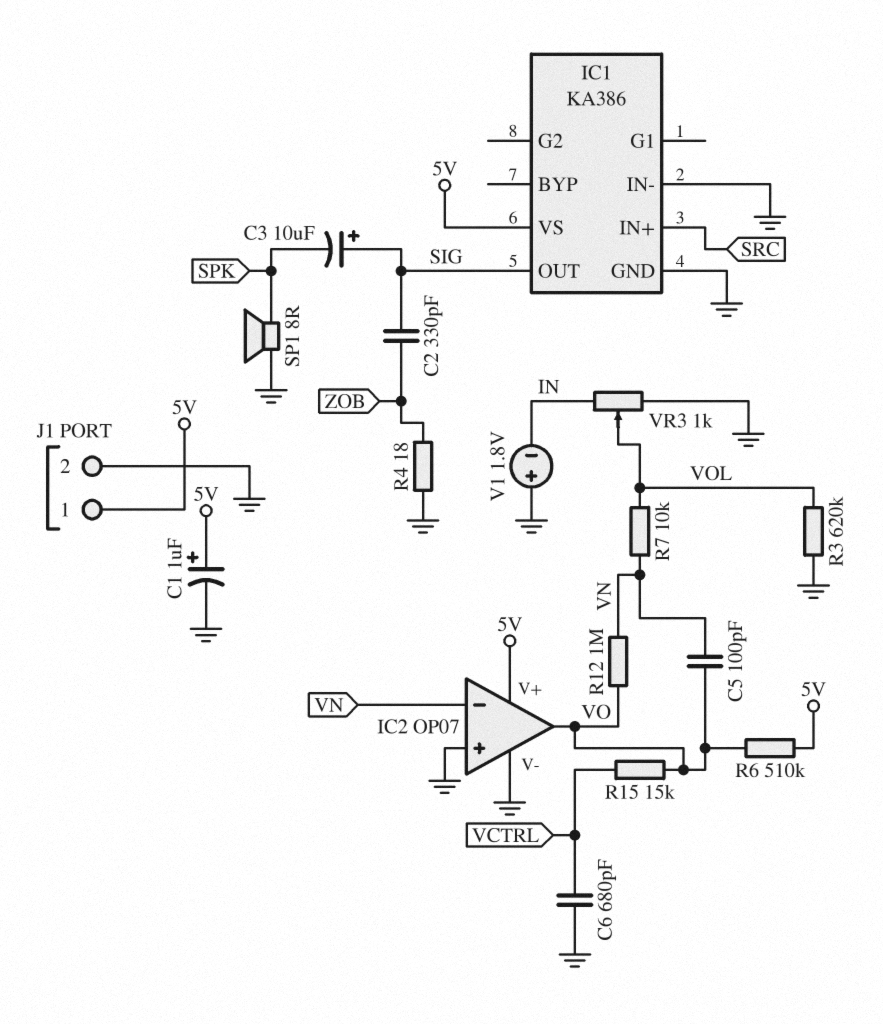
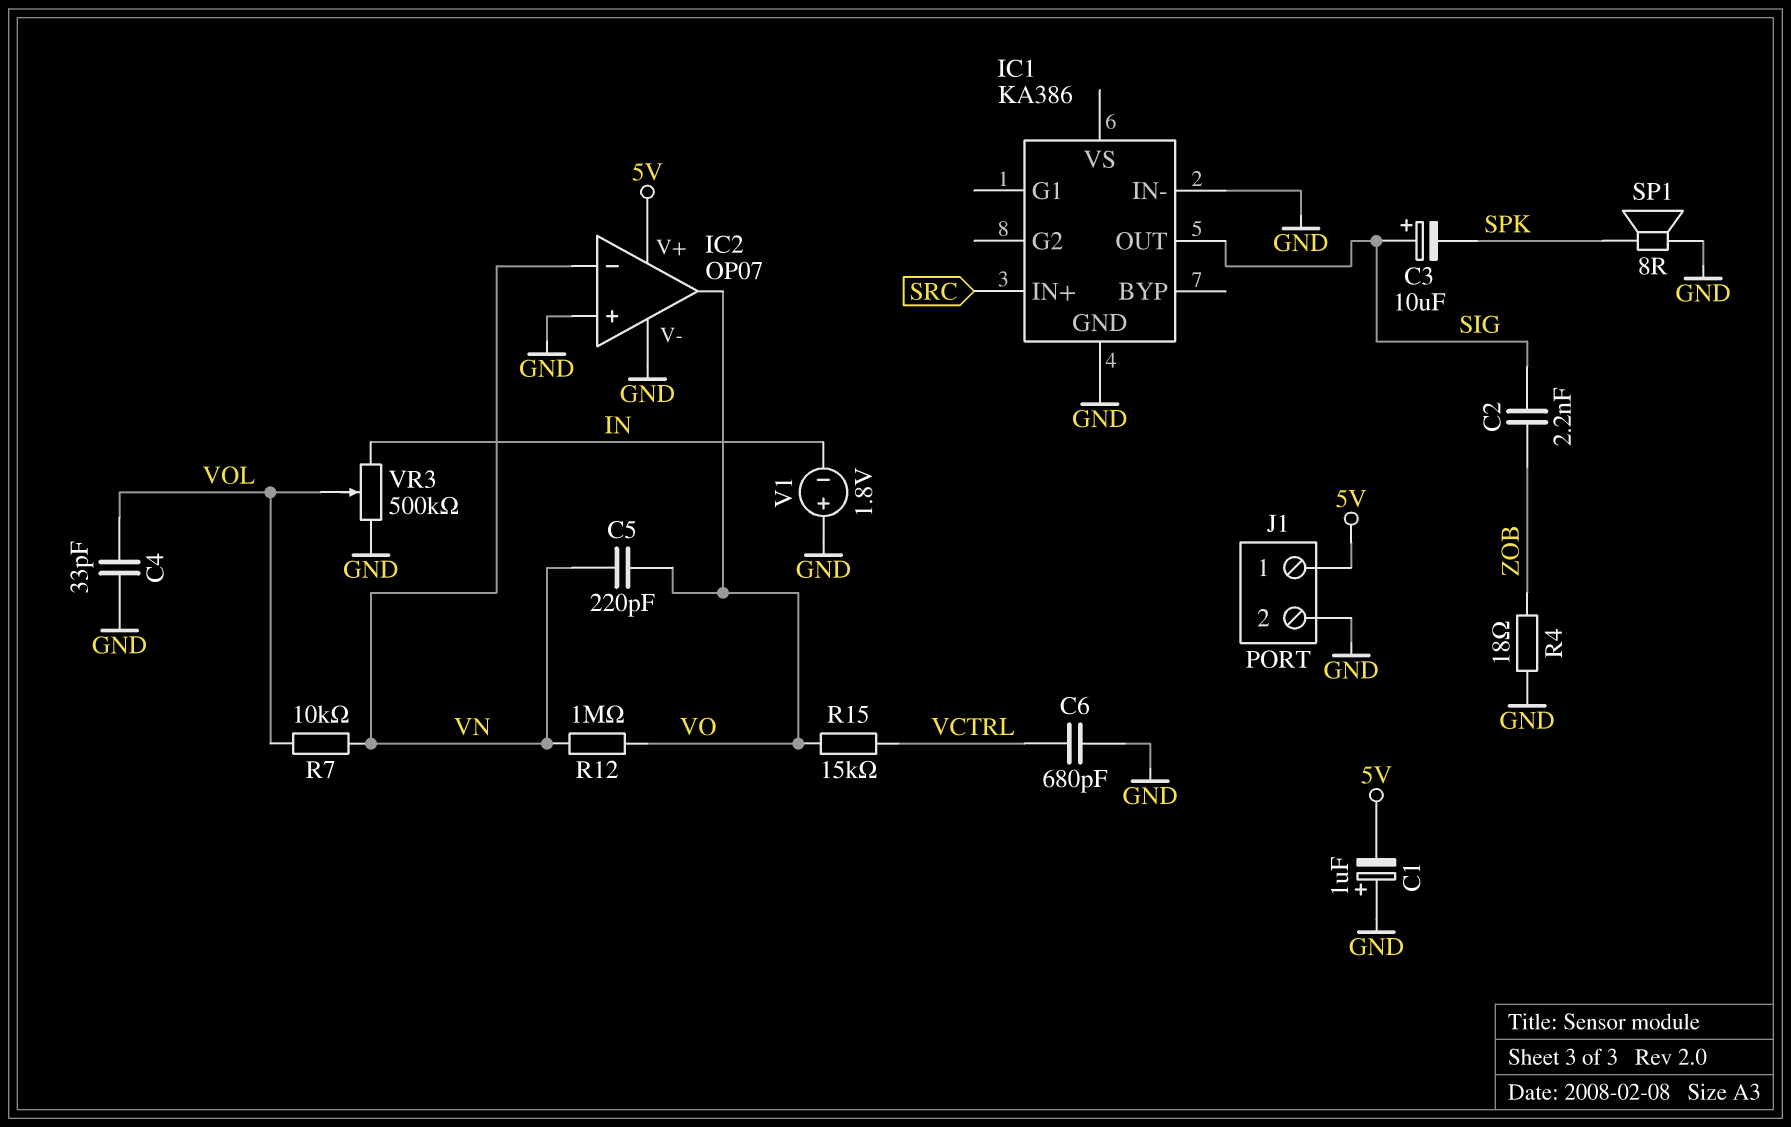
C1: 1uF (plus 5V, minus GND) -> 1uF (plus GND, minus 5V)
C2: 330pF (SIG, ZOB) -> 2.2nF (SIG, ZOB)
C4: none -> 33pF (GND, VOL)
C5: 100pF (VN, VO) -> 220pF (VN, VO)
IC1 pin VS: 5V -> none
R3: 620k (GND, VOL) -> none
R6: 510k (5V, VO) -> none
VR3: 1k (GND, IN, wiper VOL) -> 500k (GND, IN, wiper VOL)

